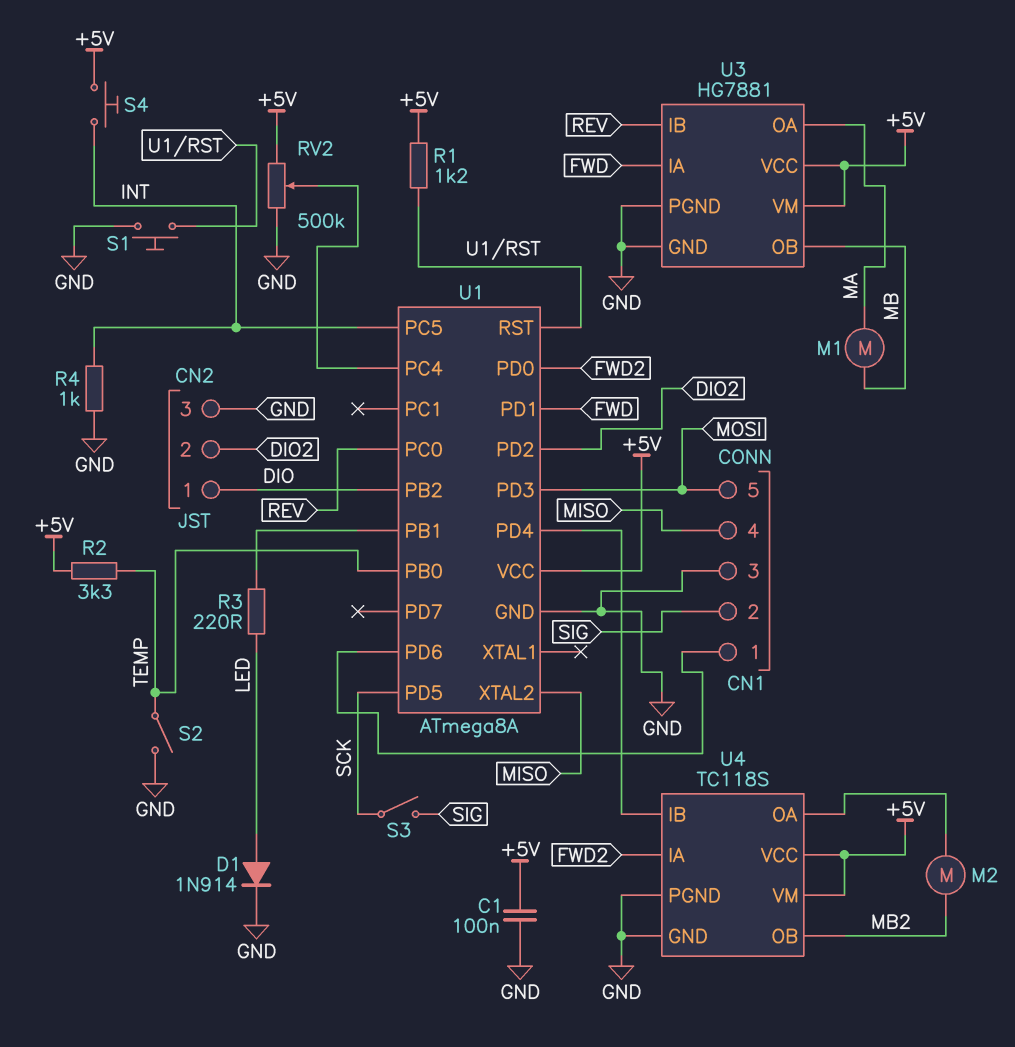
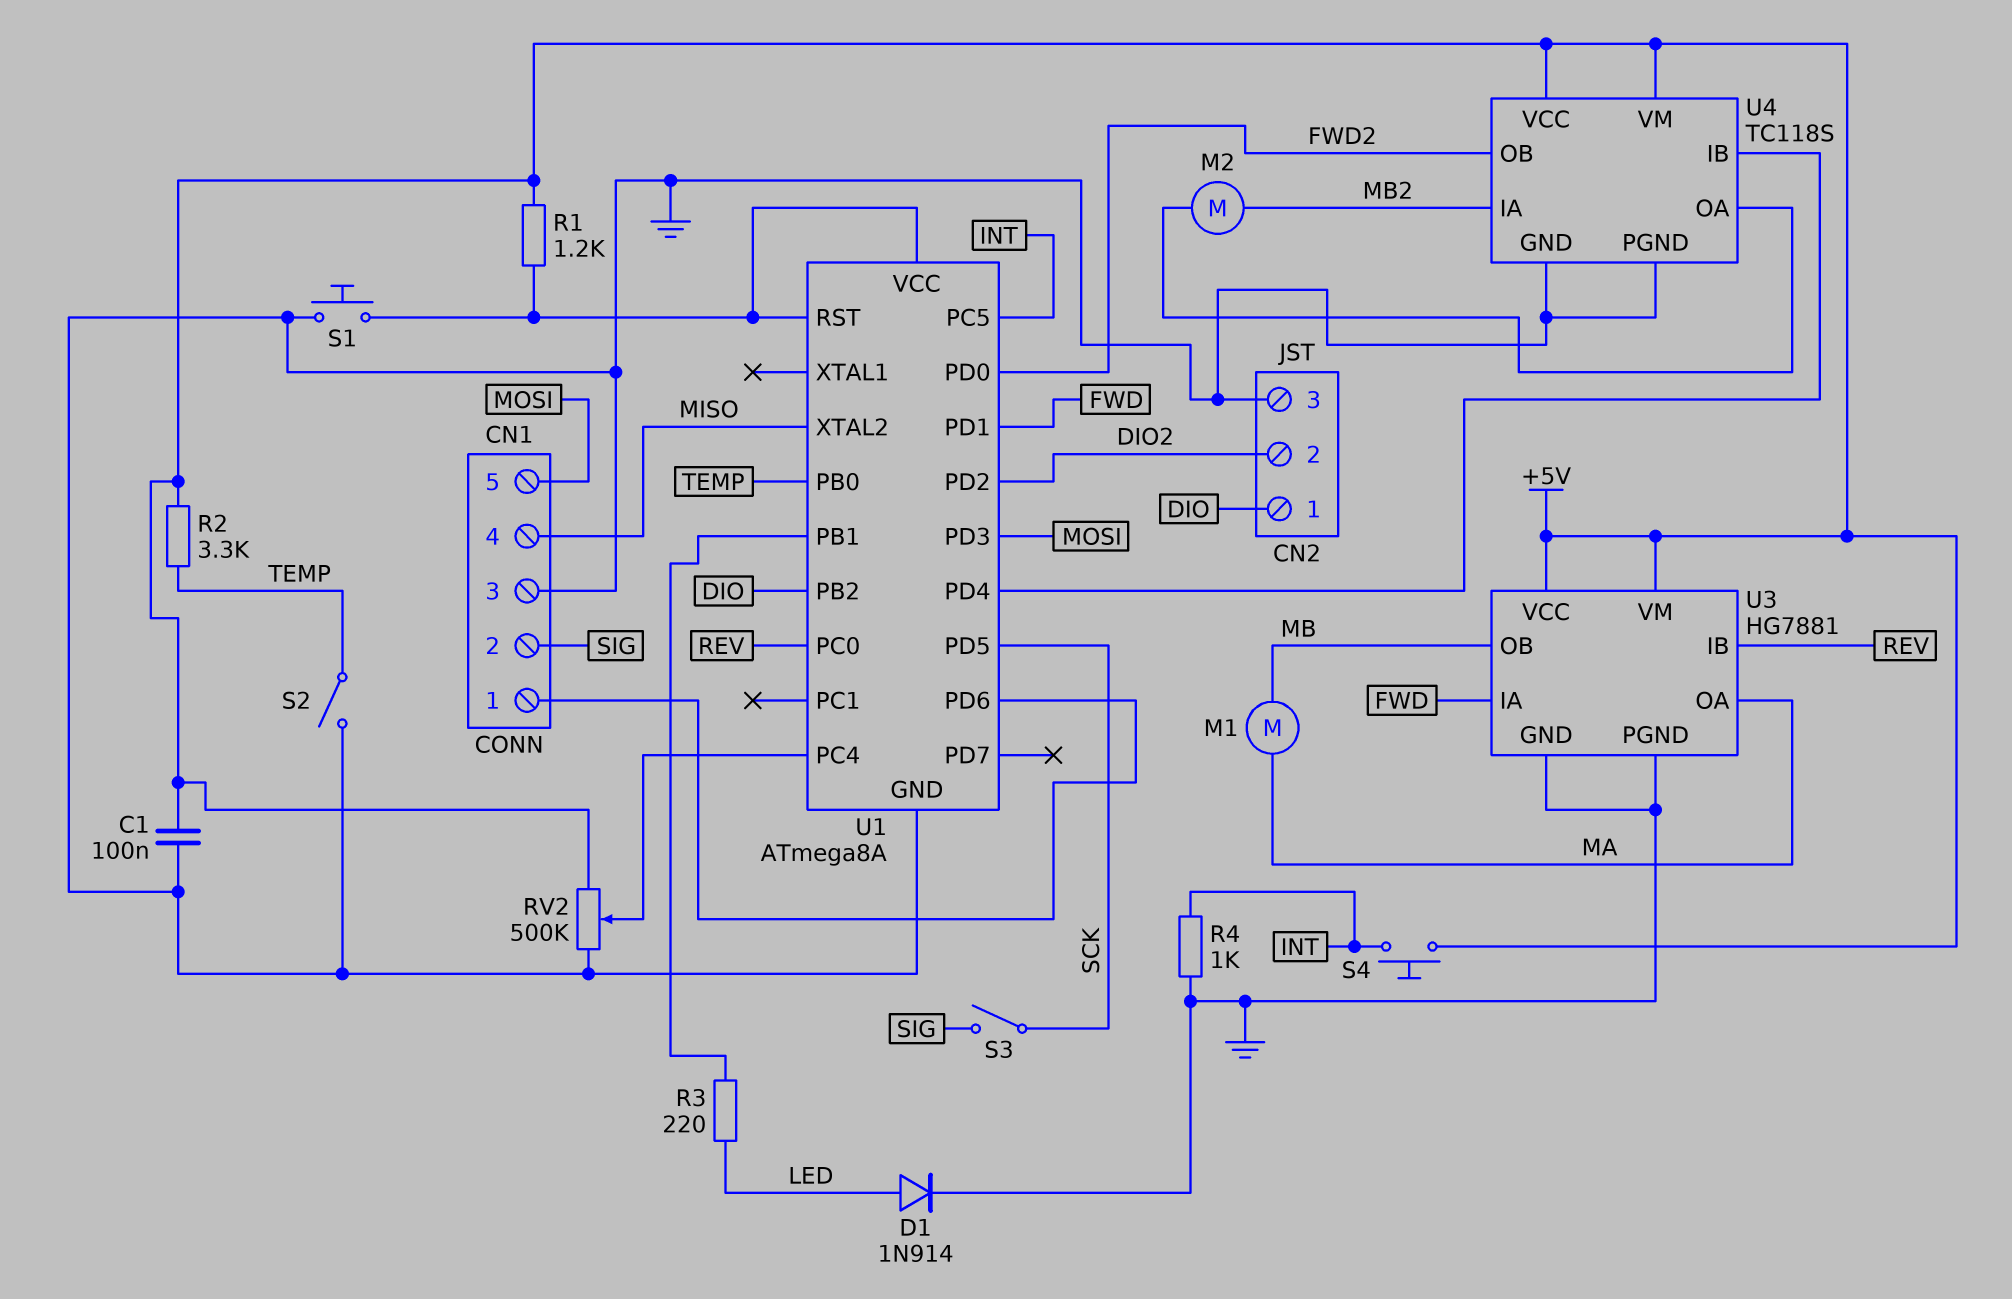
U1 pin VCC: +5V -> U1/RST
U4 pin IA: FWD2 -> MB2
U4 pin OB: MB2 -> FWD2

